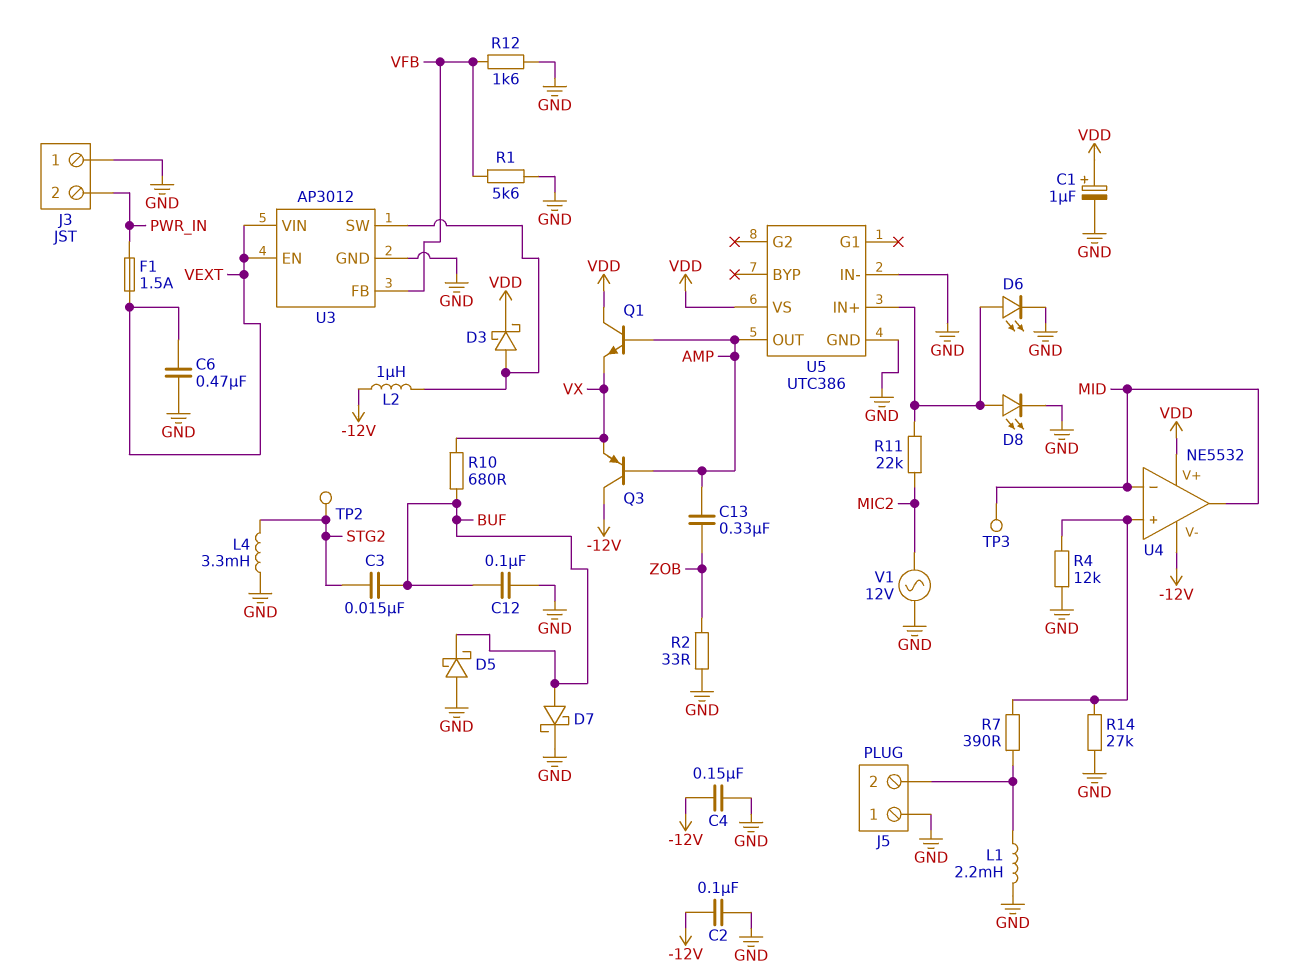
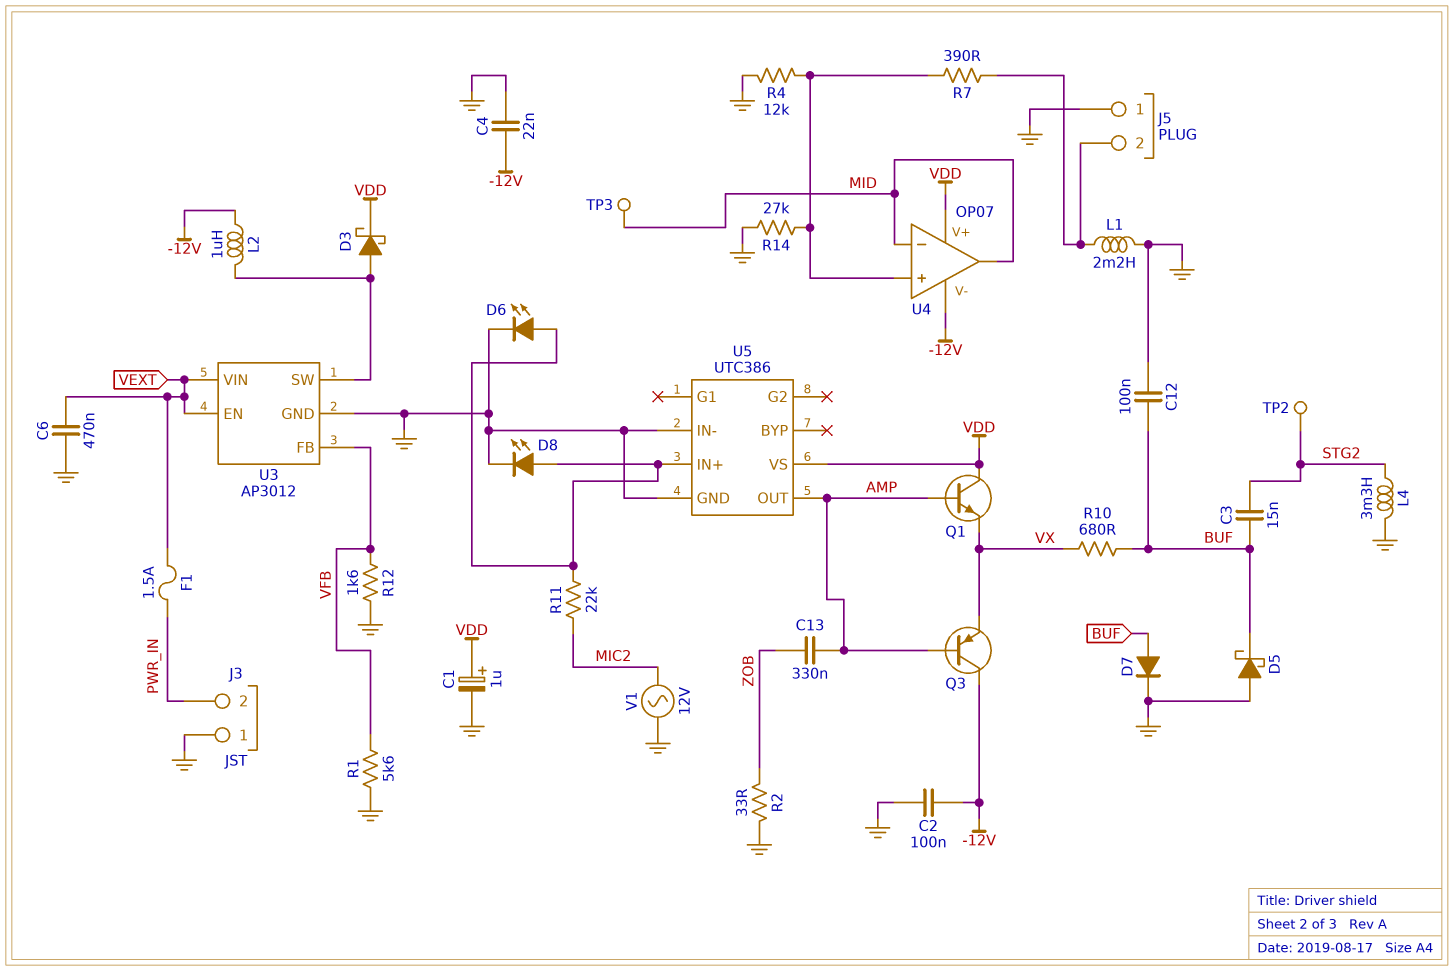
C4: 150nF (-12V, GND) -> 22nF (-12V, GND)
D7: schottky (A BUF, K GND) -> diode (A BUF, K GND)
U4: NE5532 -> OP07

